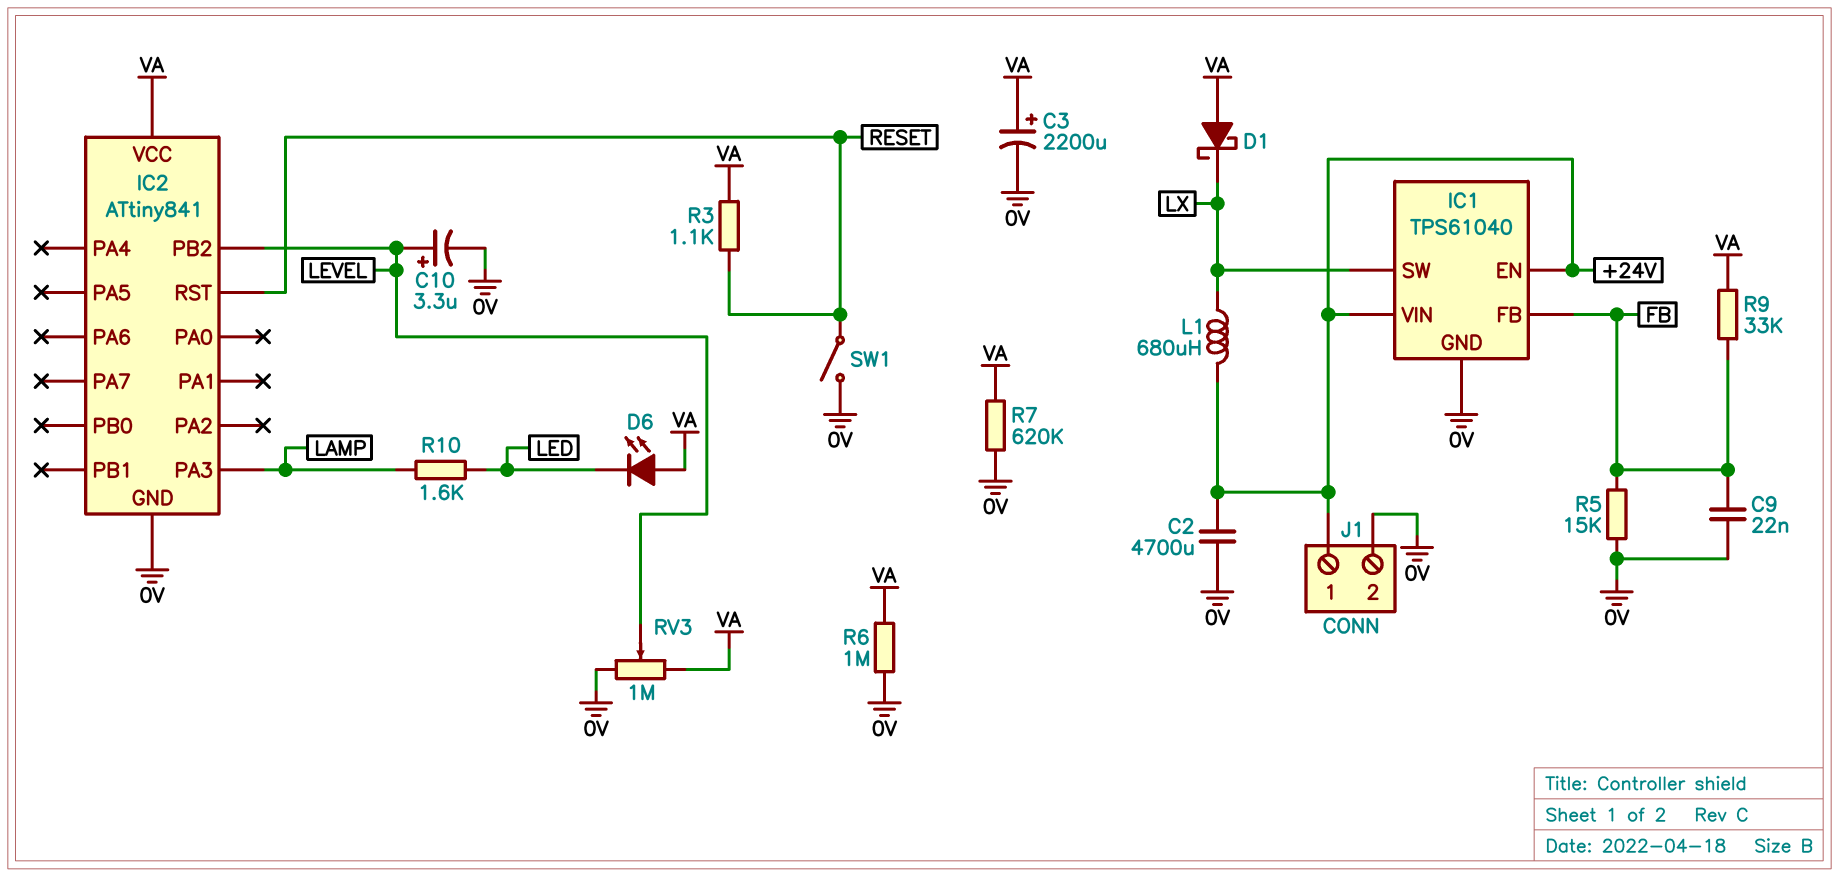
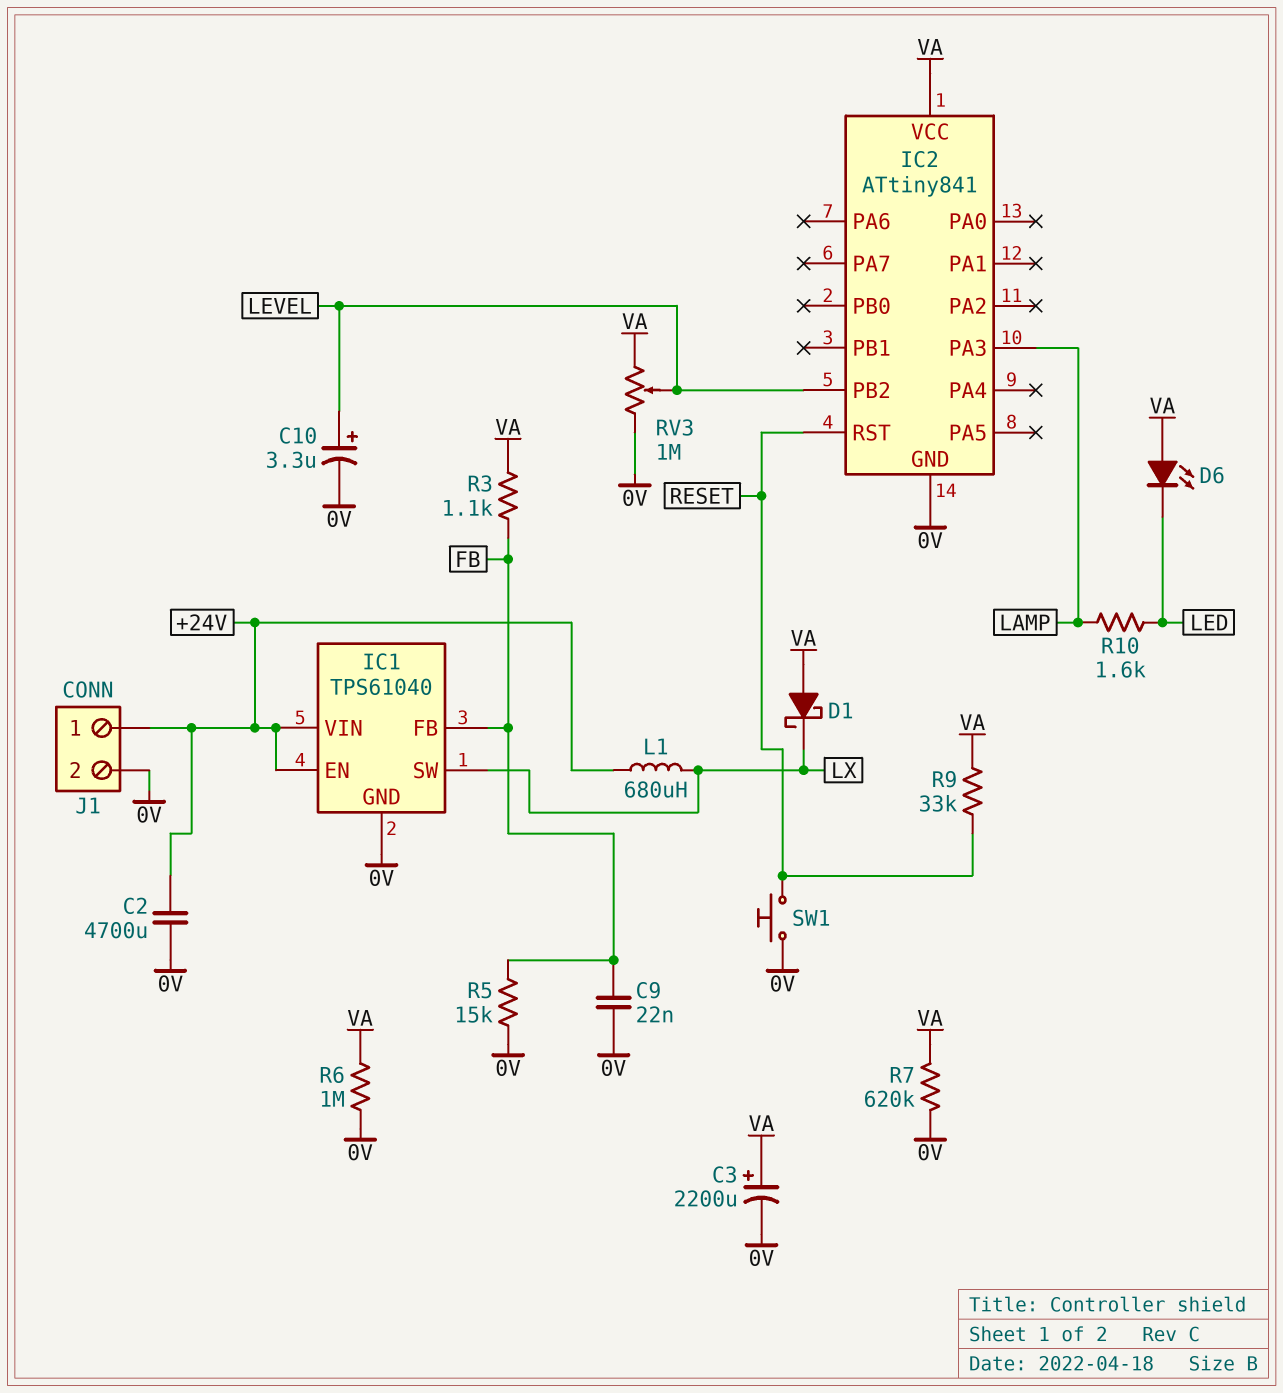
R3: 1.1k (RESET, VA) -> 1.1k (FB, VA)
R9: 33k (FB, VA) -> 33k (RESET, VA)
SW1: switch (0V, RESET) -> button (0V, RESET)

